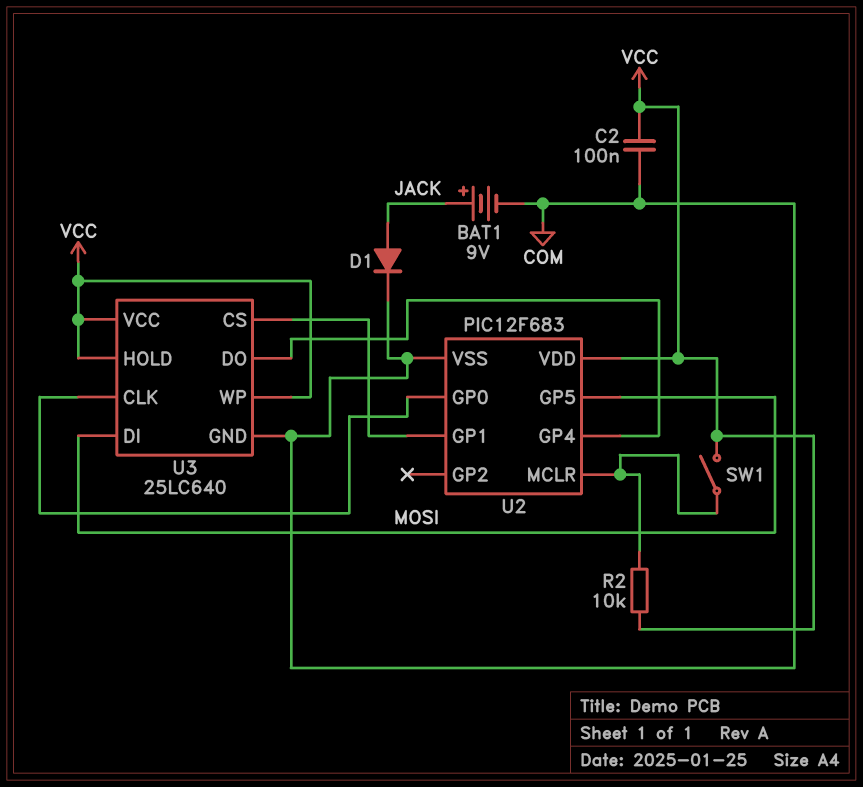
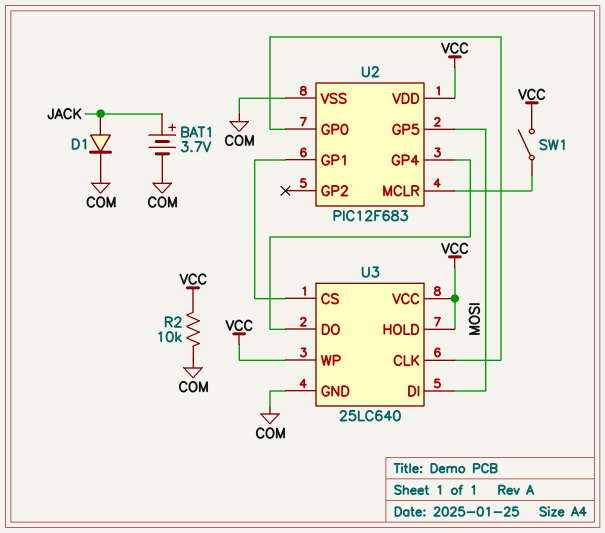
BAT1: 9V (plus JACK, minus COM) -> 3.7V (plus JACK, minus COM)
C2: 100nF (COM, VCC) -> none
R2: 10k (U2/MCLR, VCC) -> 10k (COM, VCC)

